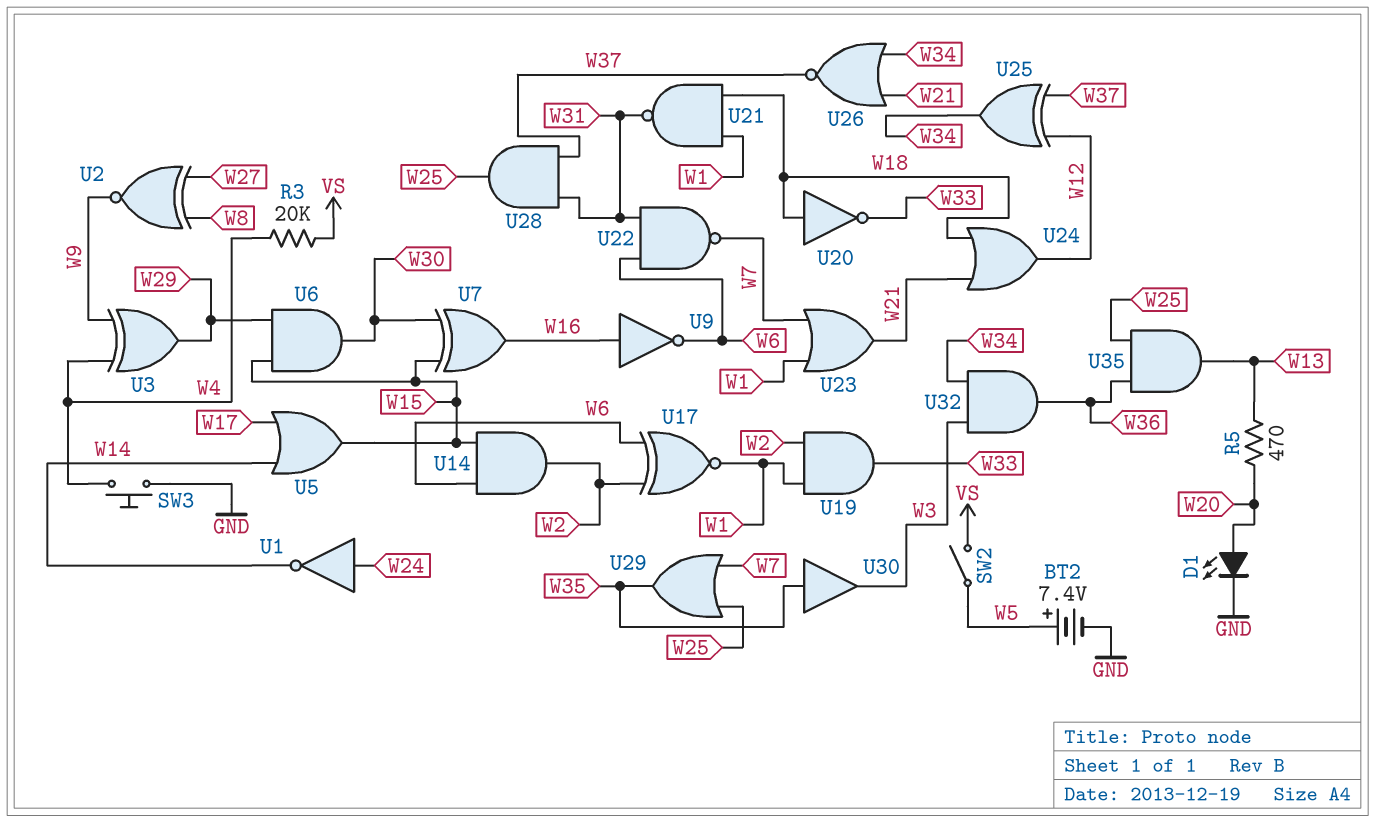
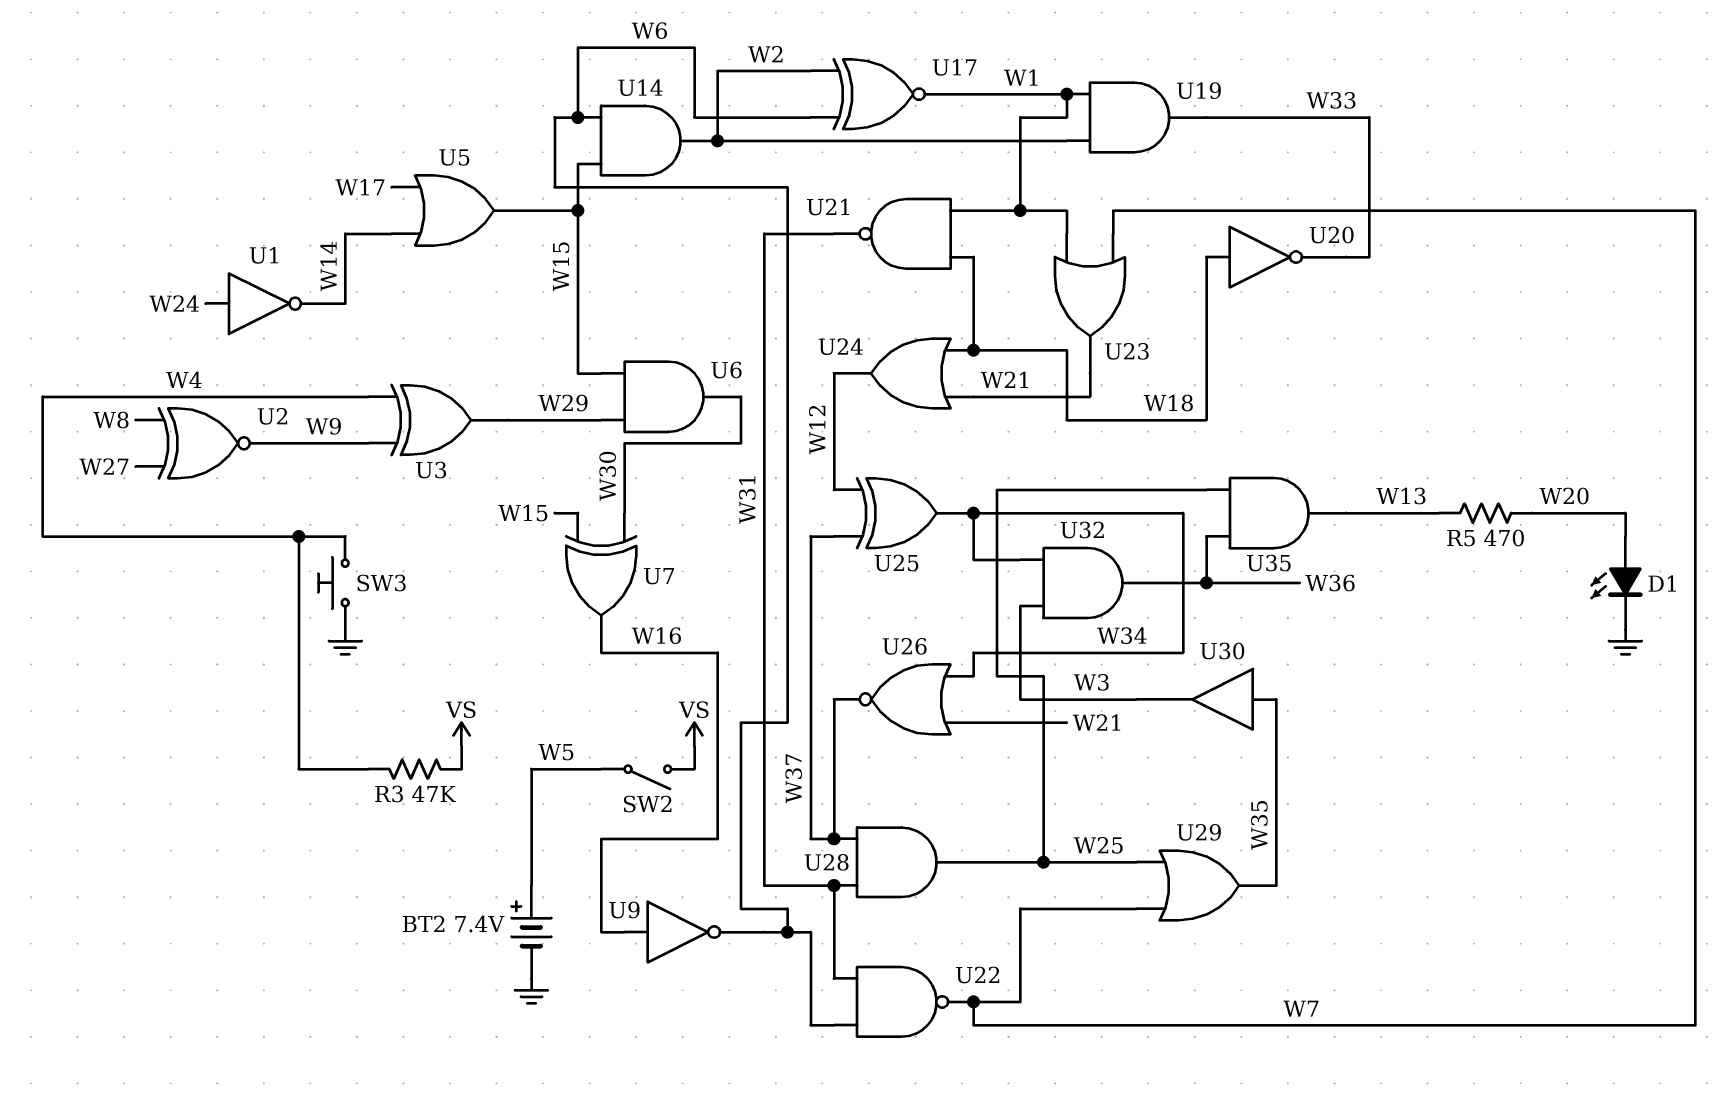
R3: 20k (VS, W4) -> 47k (VS, W4)

